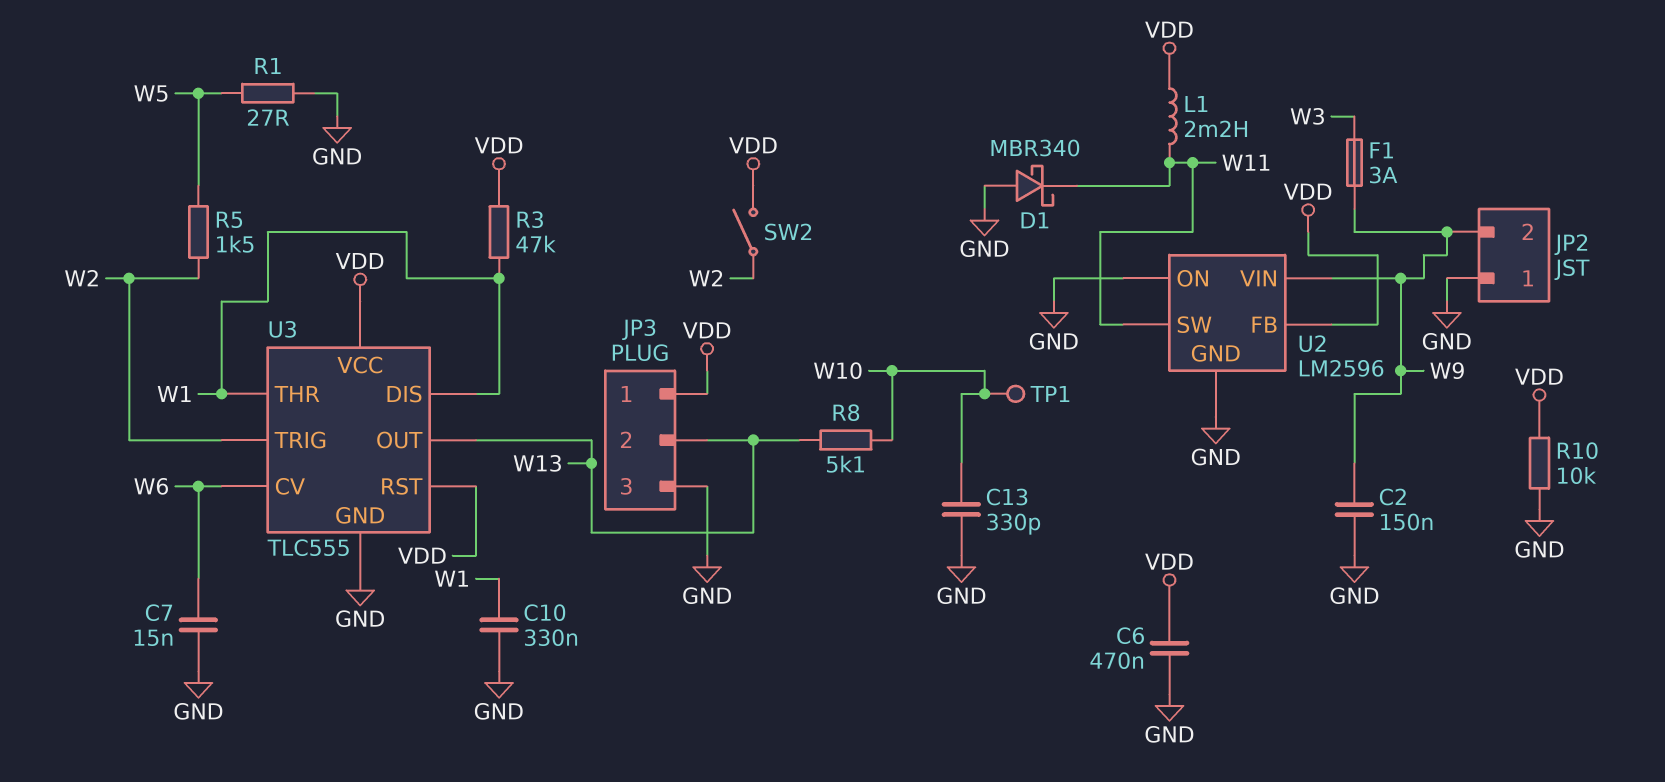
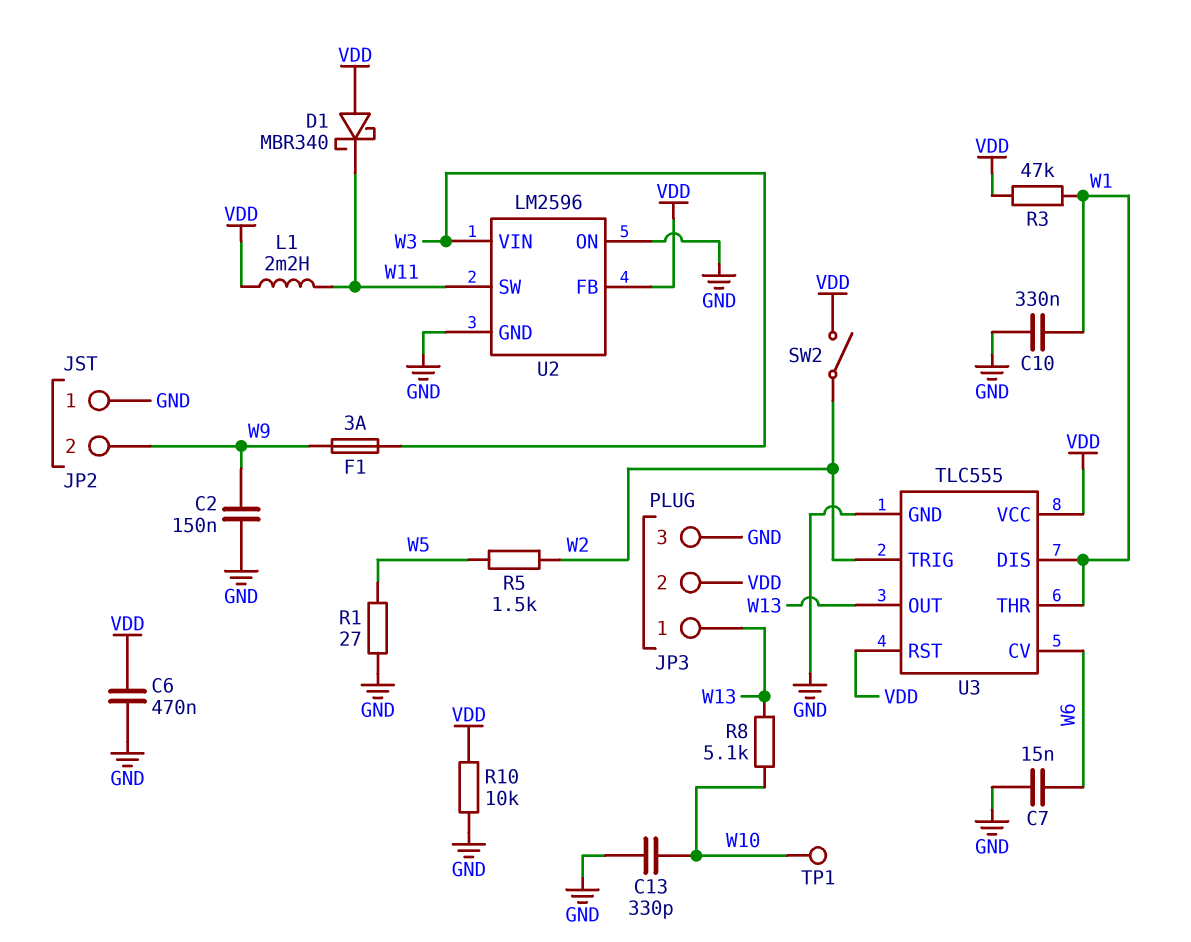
D1: schottky MBR340 (A GND, K W11) -> schottky MBR340 (A VDD, K W11)
JP3 pin 1: VDD -> W13
JP3 pin 2: W13 -> VDD
U2 pin VIN: W9 -> W3

